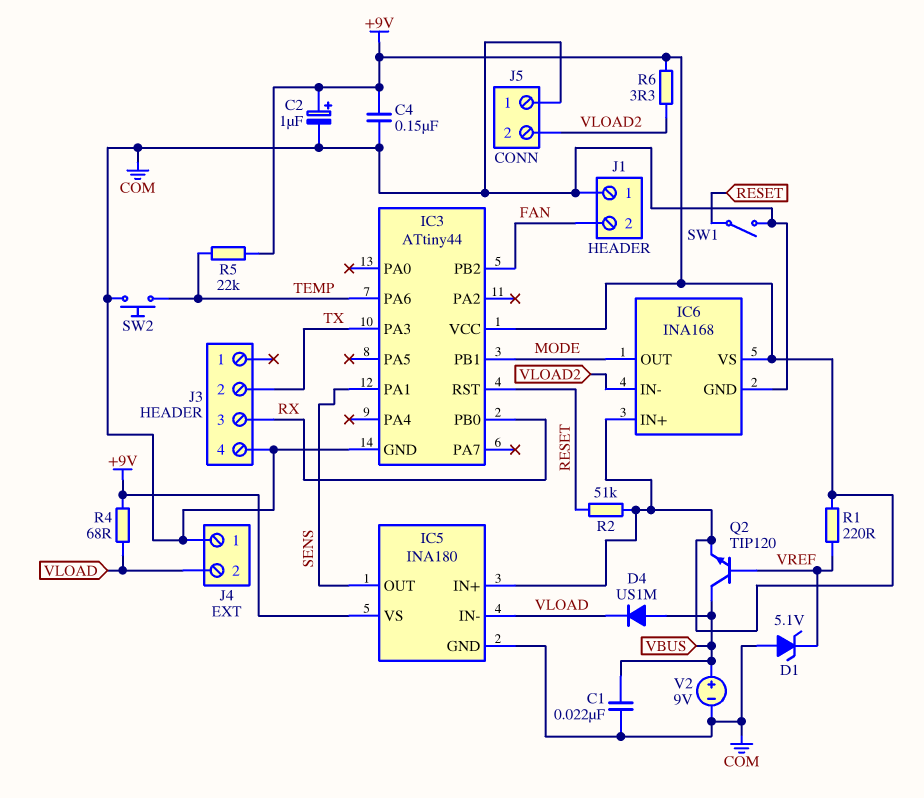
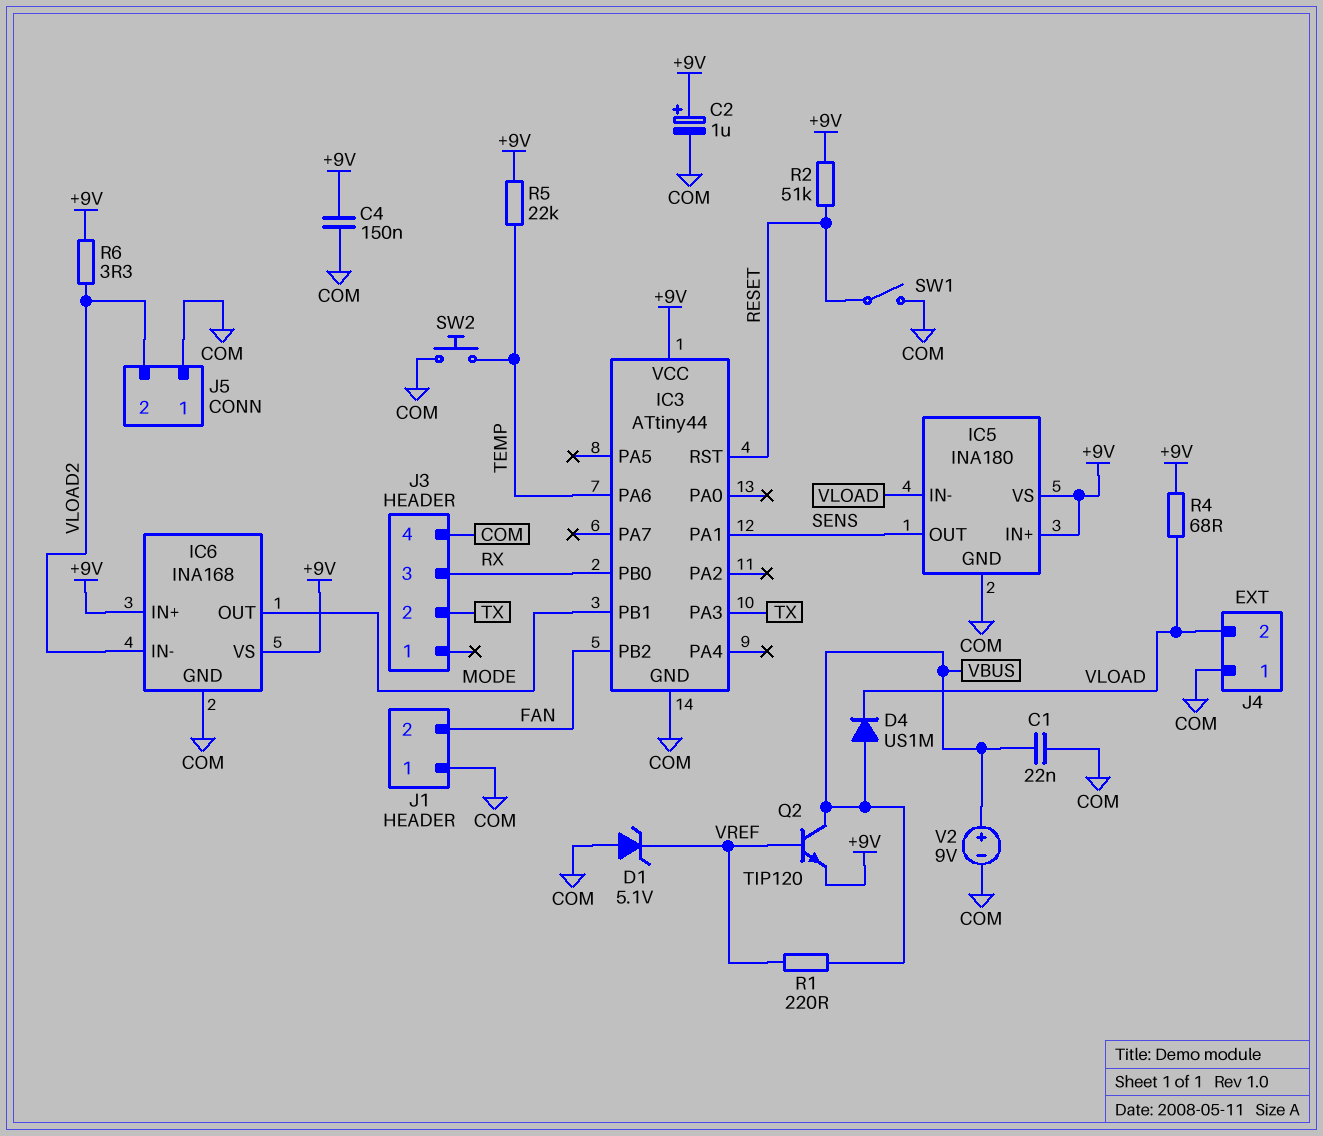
R1: 220 (+9V, VREF) -> 220 (VBUS, VREF)

